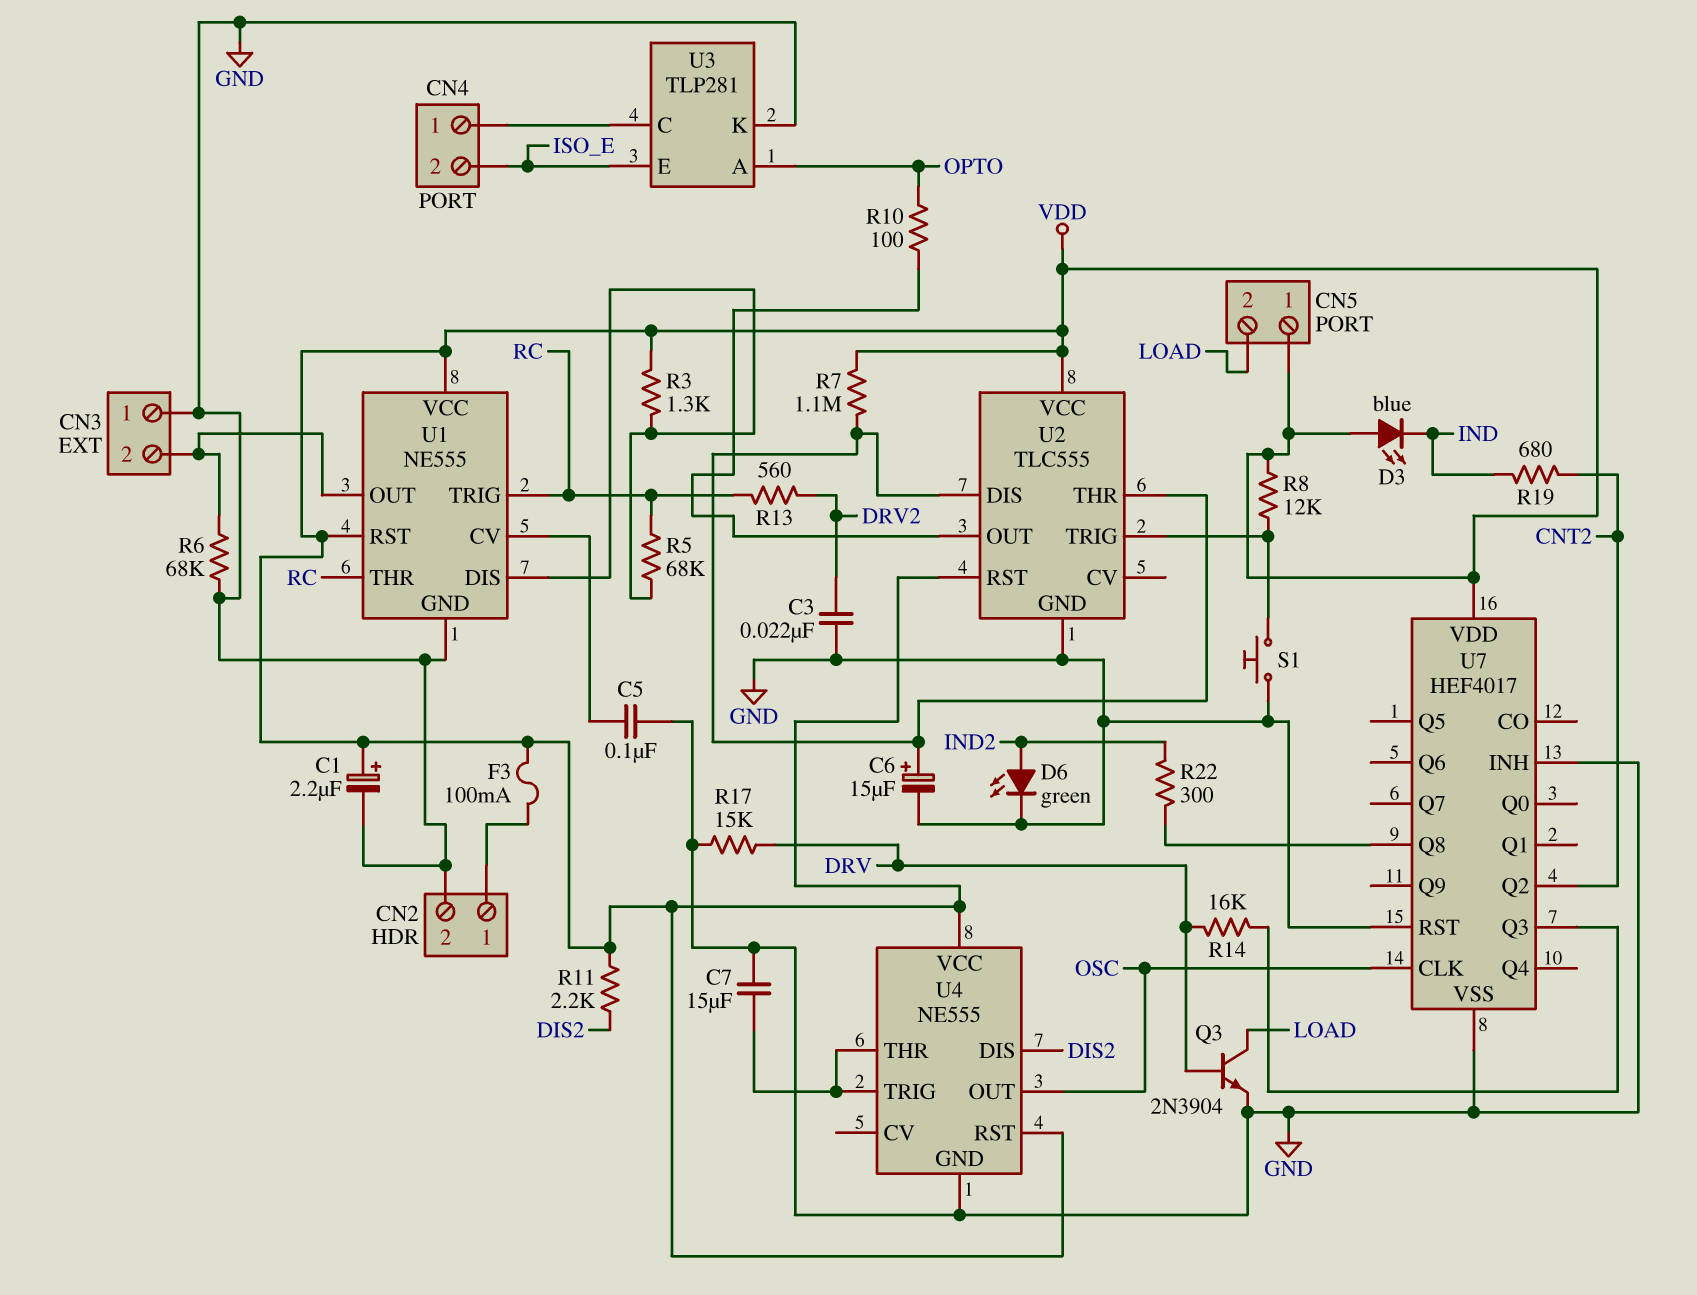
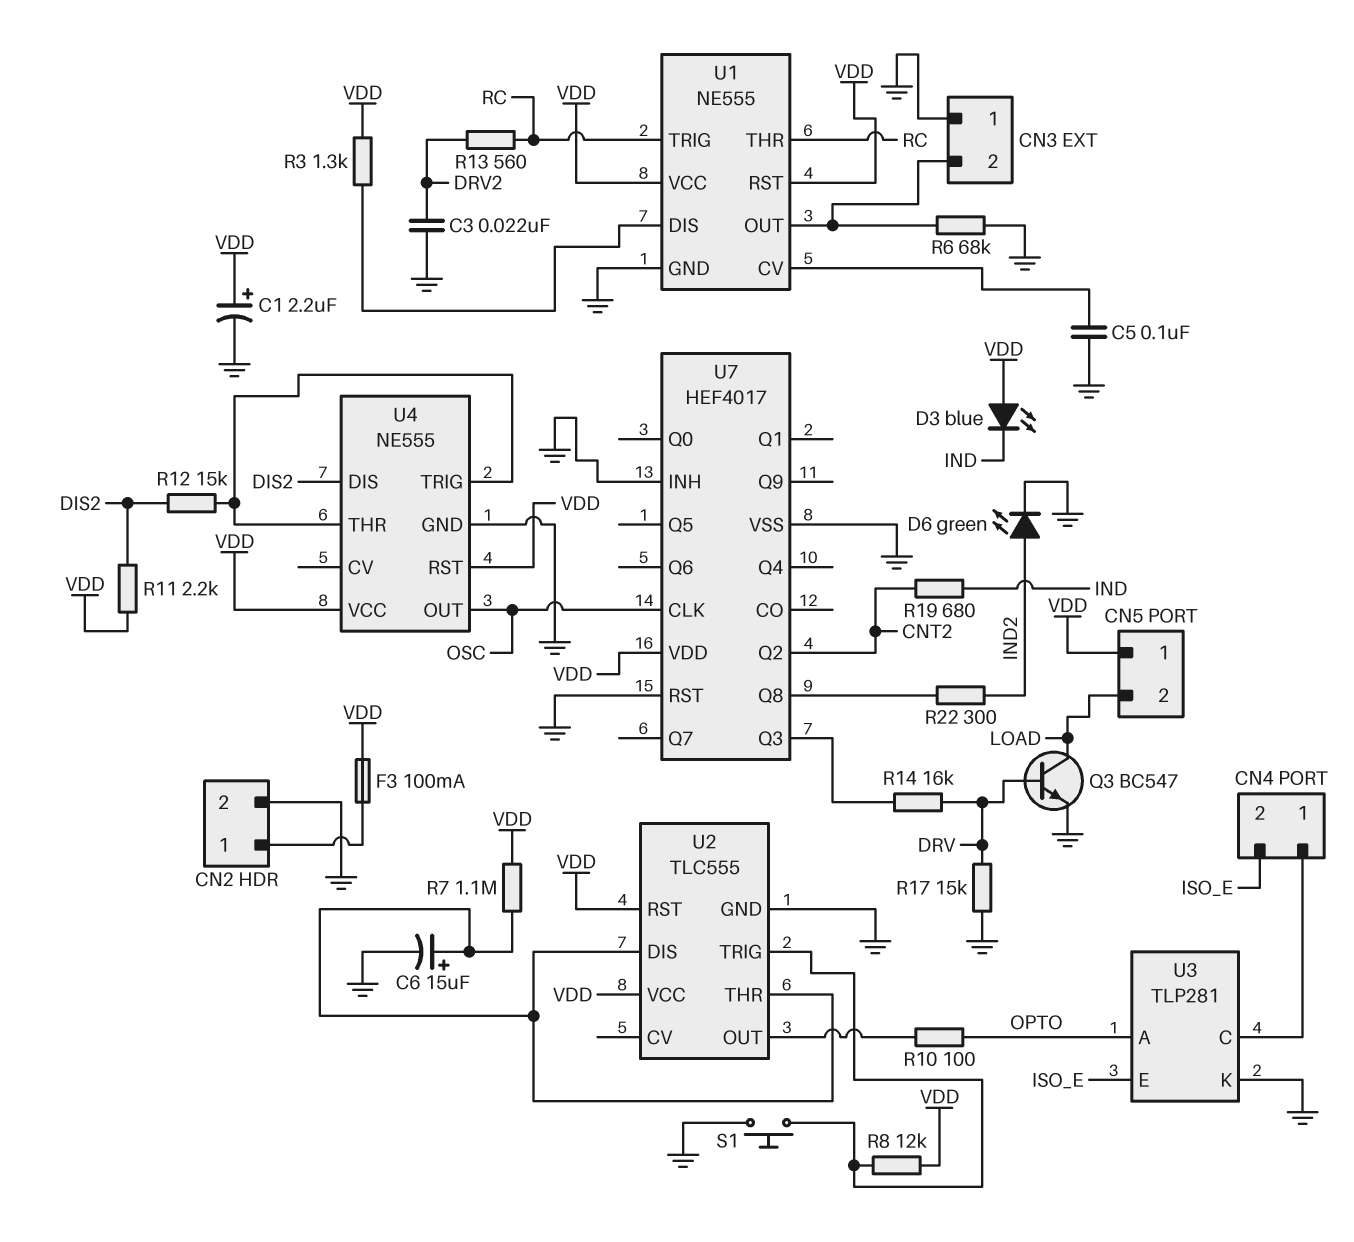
C7: 15uF (GND, U4/THR) -> none
Q3: NPN 2N3904 (B DRV, C LOAD, E GND) -> NPN BC547 (B DRV, C LOAD, E GND)
R5: 68k (RC, U1/DIS) -> none
R12: none -> 15k (DIS2, U4/THR)

